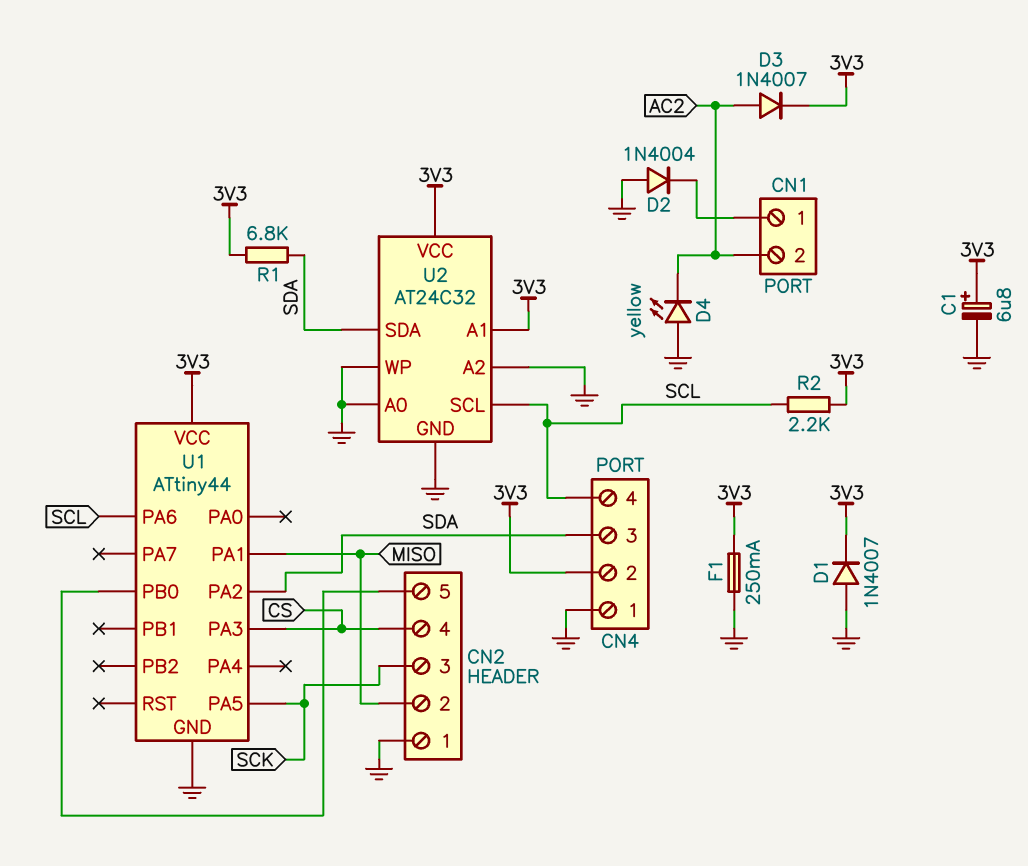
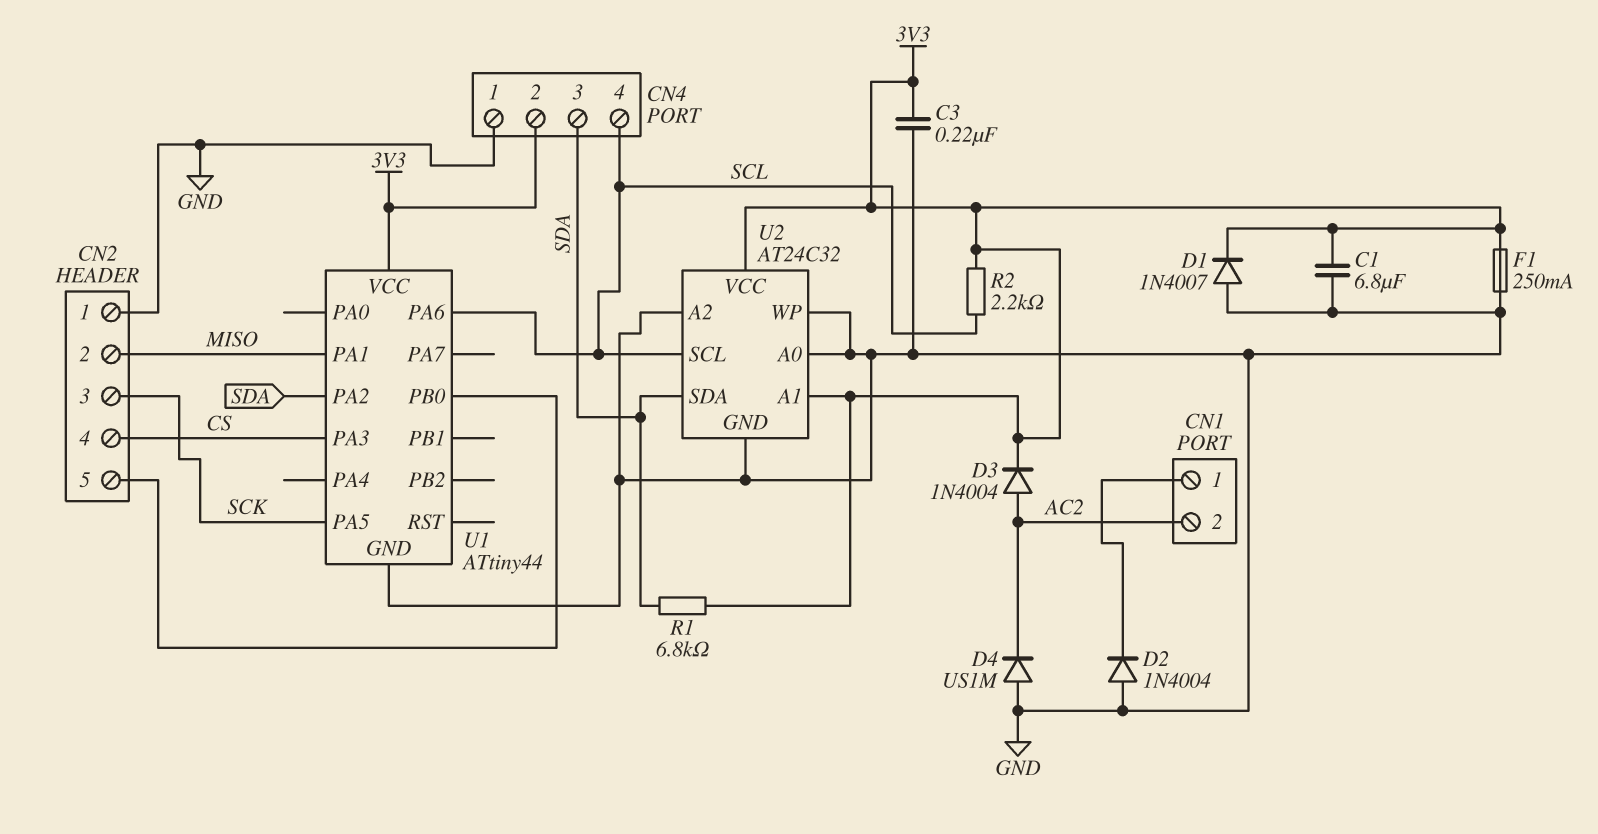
C1: 6.8uF (plus 3V3, minus GND) -> 6.8uF (3V3, GND)
C3: none -> 220nF (3V3, GND)
D3: diode 1N4007 (A AC2, K 3V3) -> diode 1N4004 (A AC2, K 3V3)
D4: LED yellow (A GND, K AC2) -> diode US1M (A GND, K AC2)

